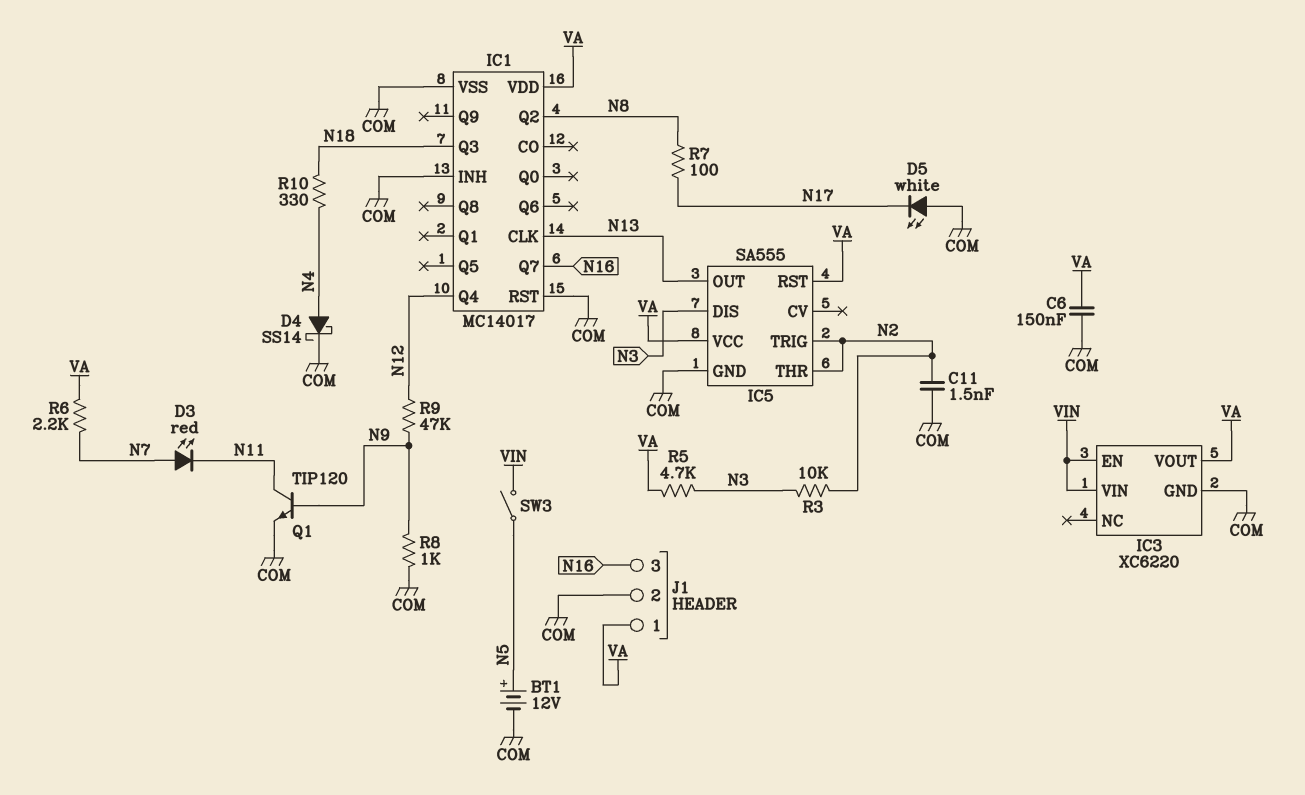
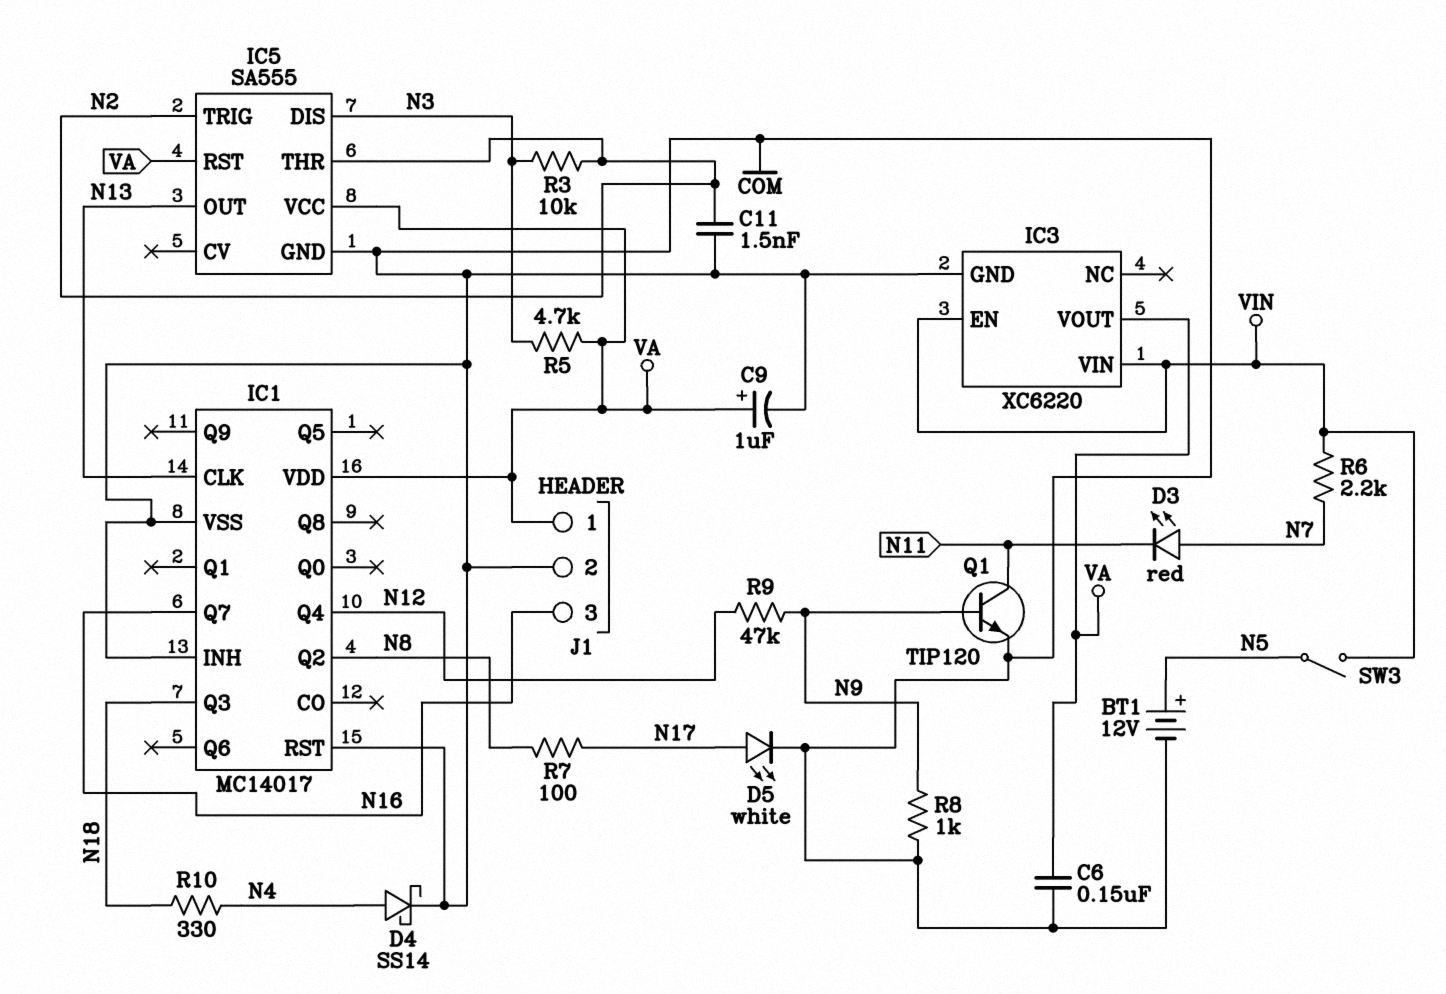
C9: none -> 1uF (plus VA, minus COM)
D5: LED white (A COM, K N17) -> LED white (A N17, K COM)
R6: 2.2k (N7, VA) -> 2.2k (N7, VIN)

